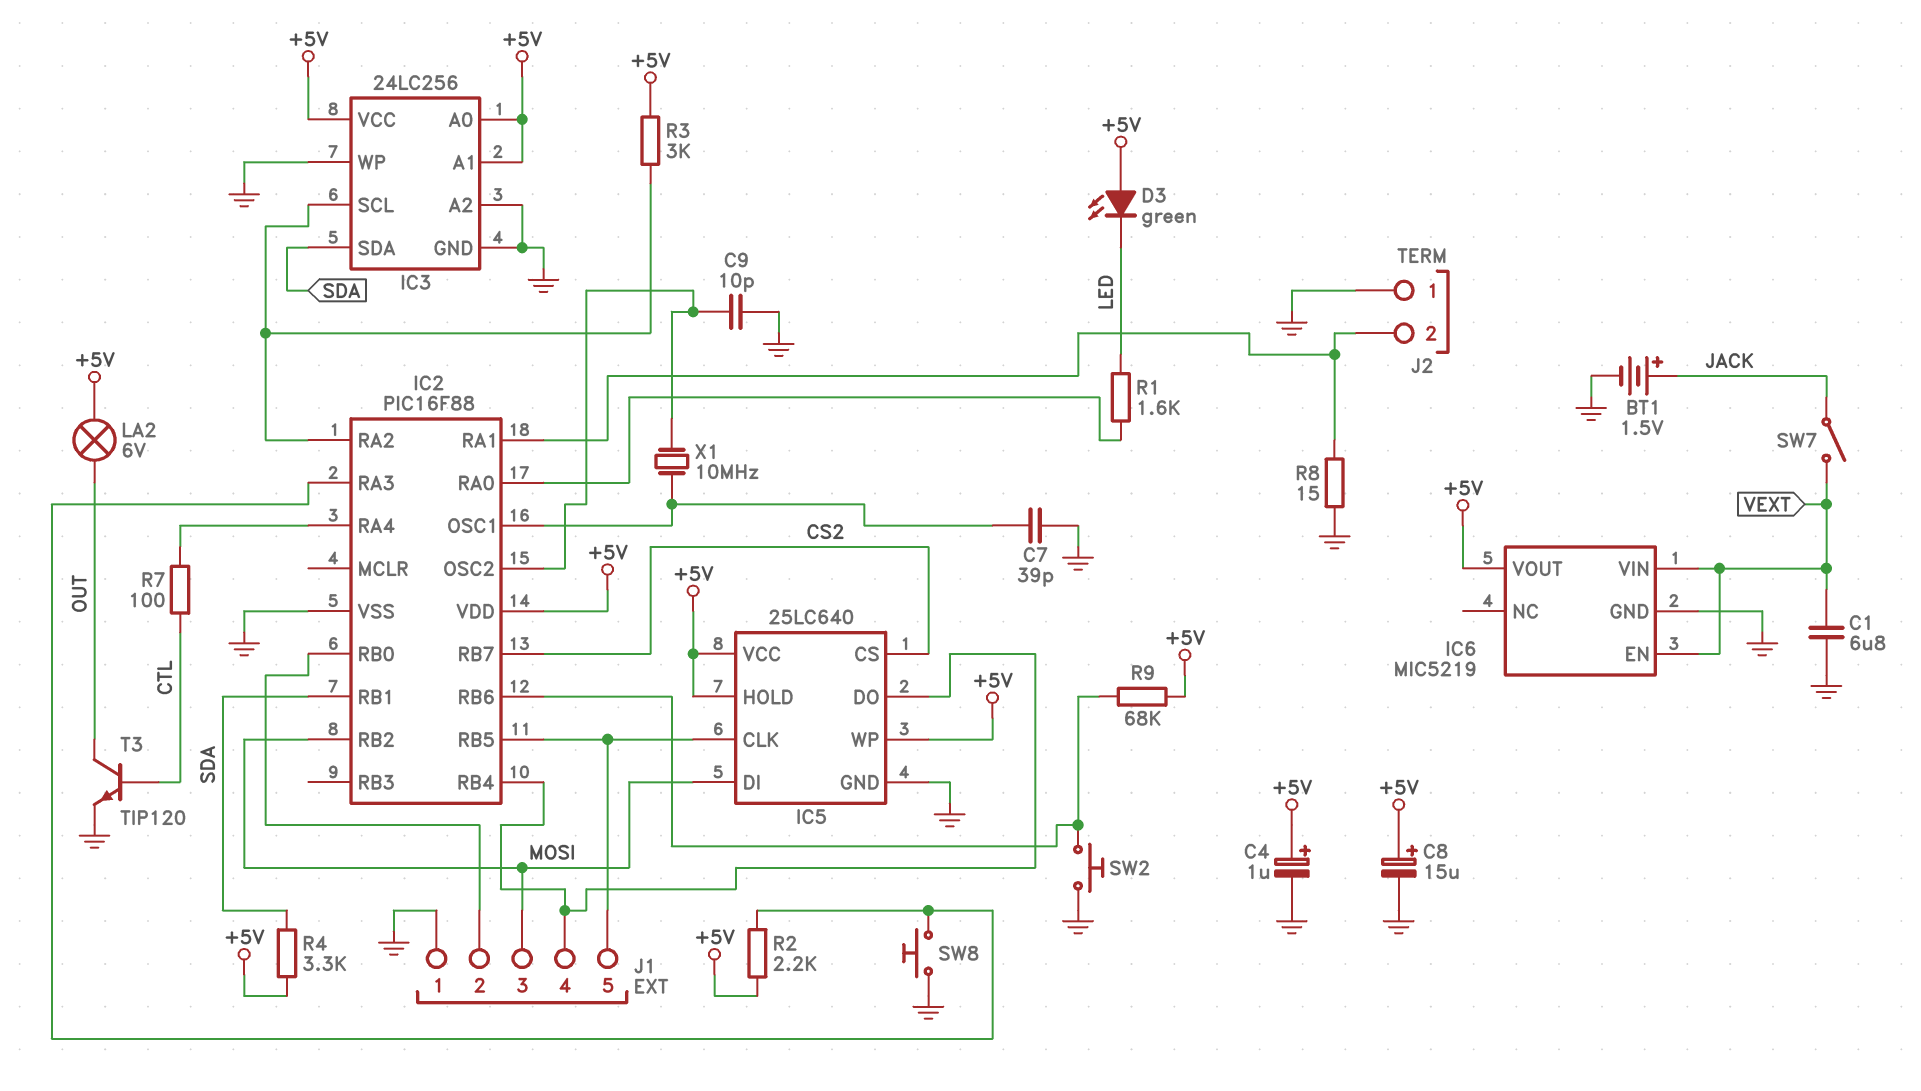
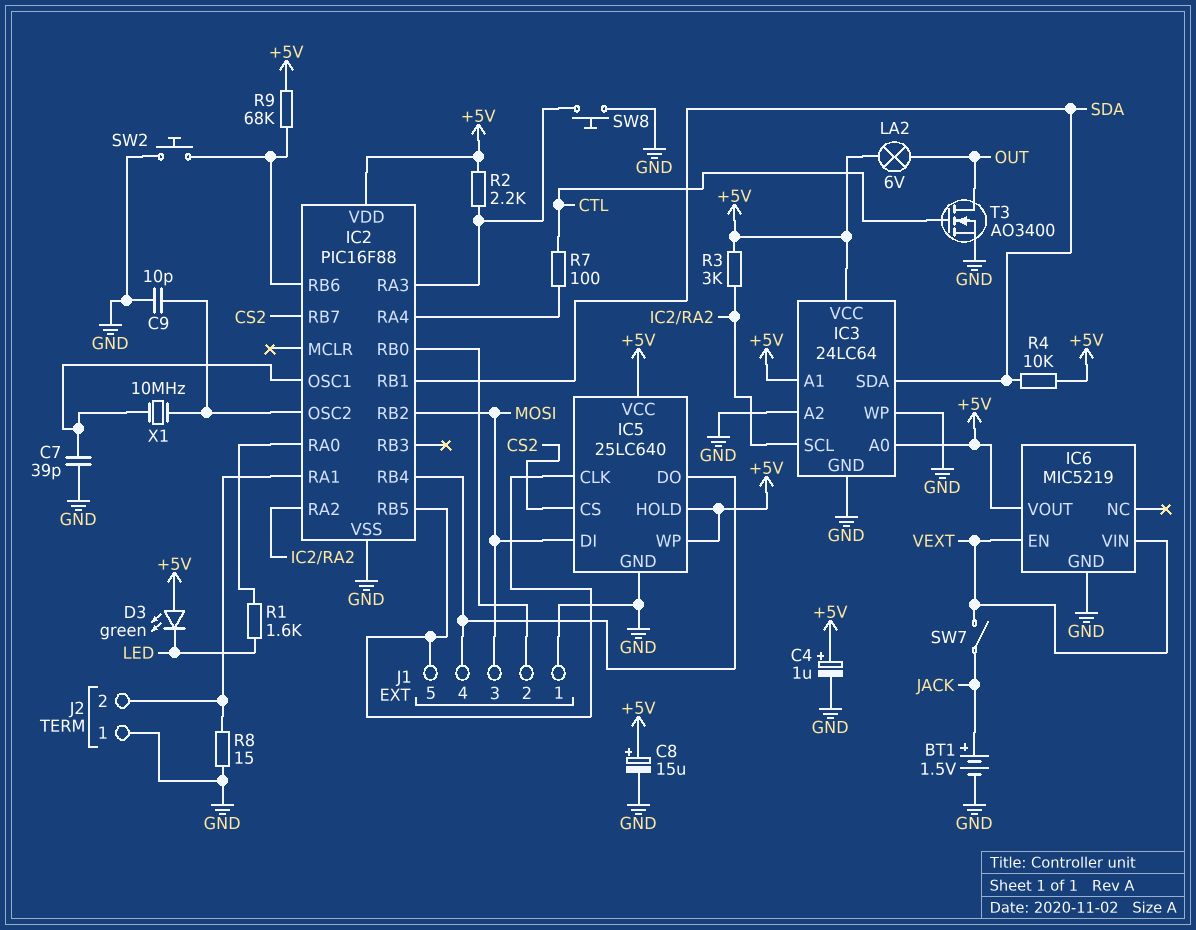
C1: 6.8uF (GND, VEXT) -> none
IC3: 24LC256 -> 24LC64
R4: 3.3k (+5V, SDA) -> 10k (+5V, SDA)
T3: NPN TIP120 (B CTL, C OUT, E GND) -> NMOS AO3400 (G CTL, D OUT, S GND)

